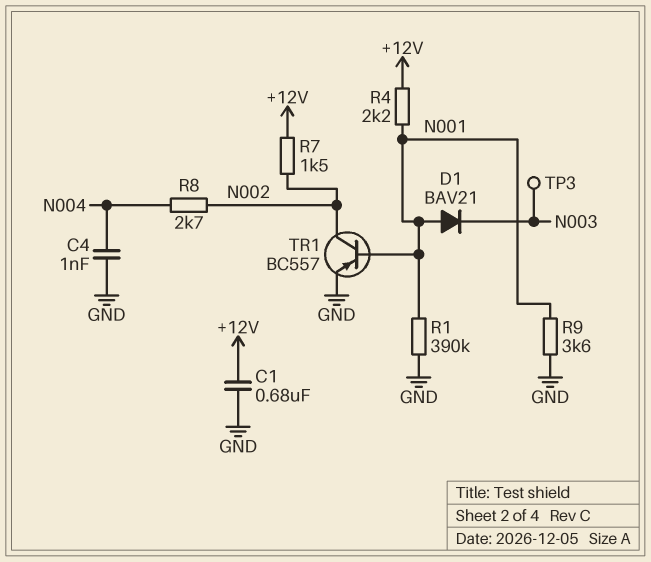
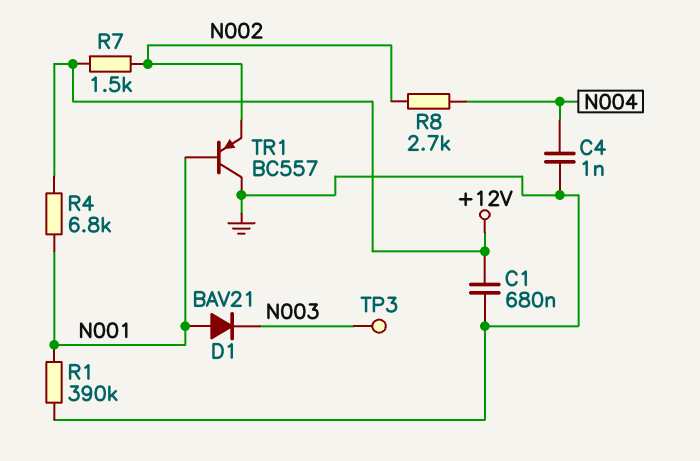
R4: 2.2k (+12V, N001) -> 6.8k (+12V, N001)
R9: 3.6k (GND, N001) -> none
TR1: PNP BC557 (B N001, C N002, E GND) -> PNP BC557 (B N001, C GND, E N002)

